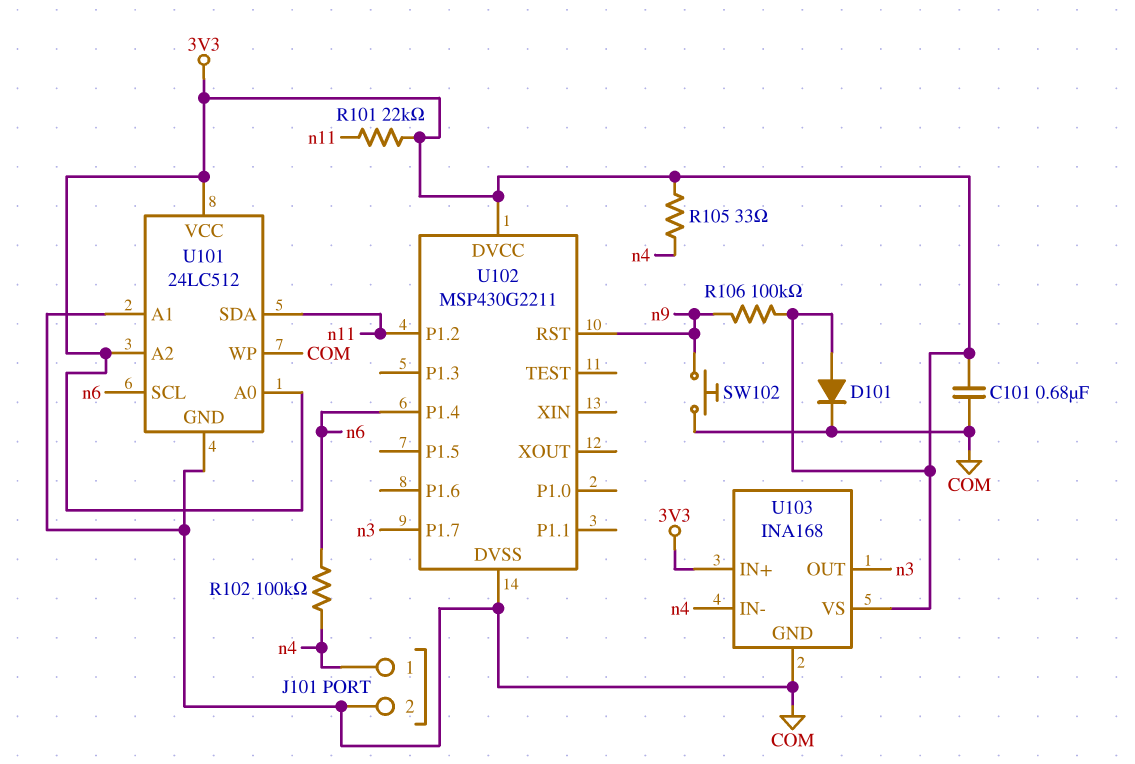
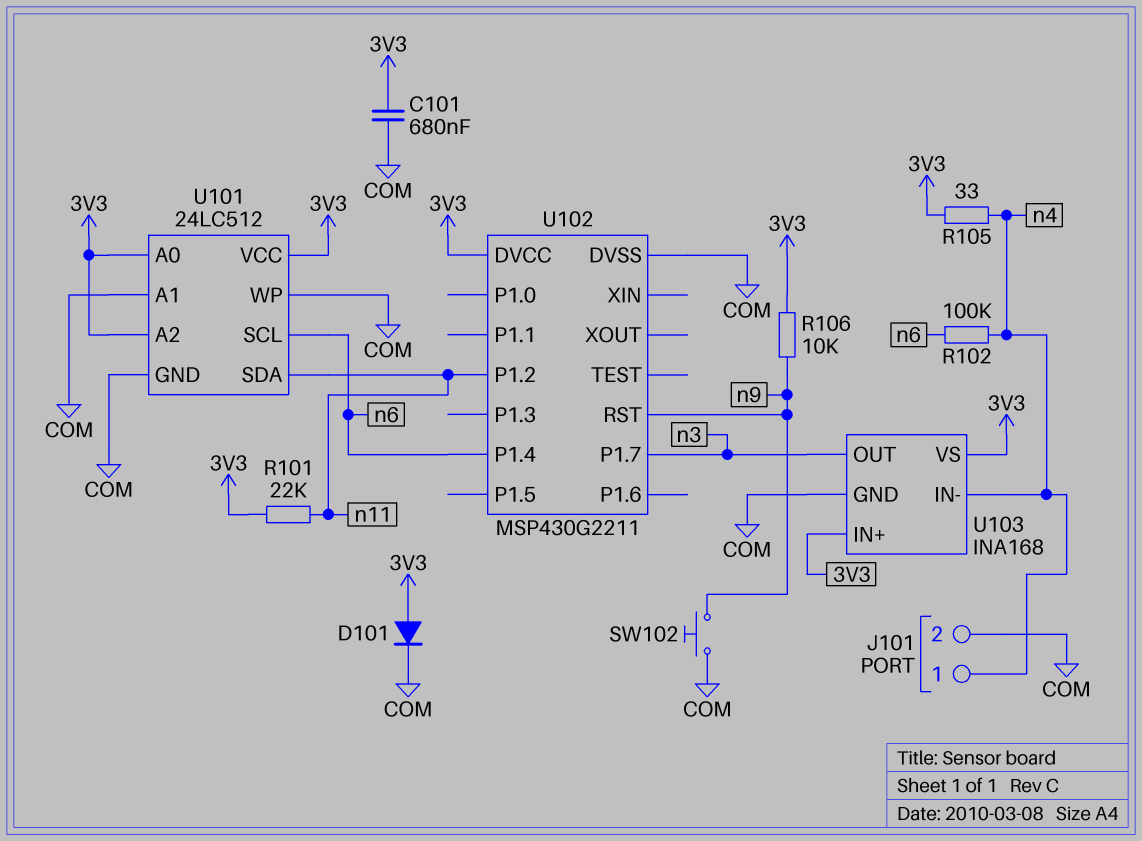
R106: 100k (3V3, n9) -> 10k (3V3, n9)

